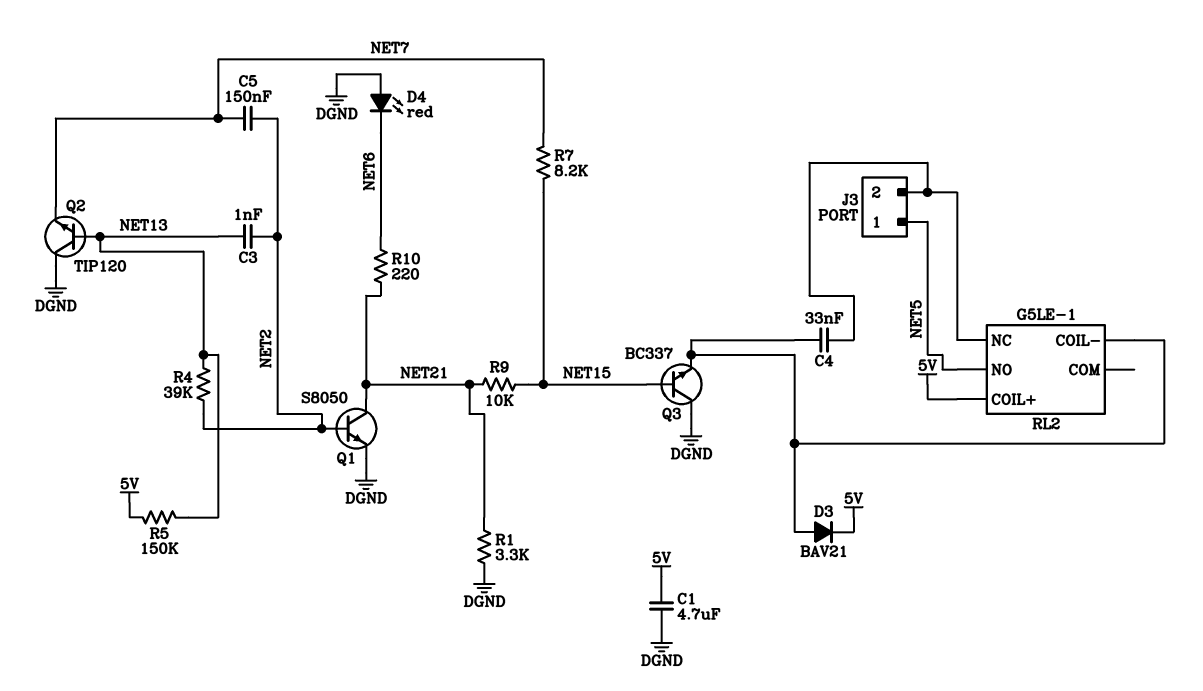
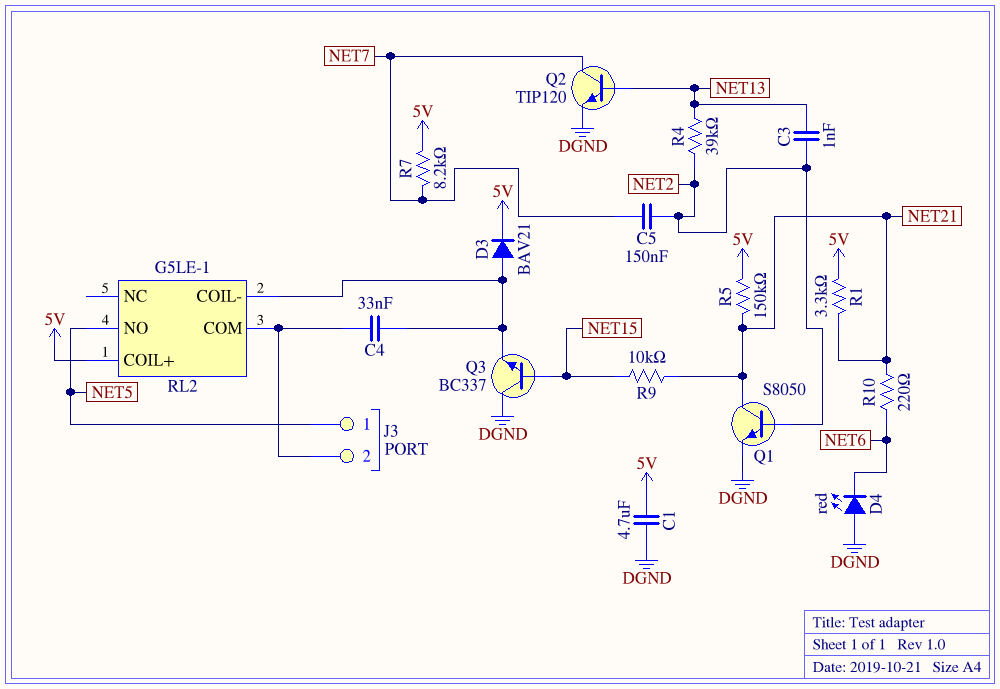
Q2: NPN TIP120 (B NET13, C DGND, E NET7) -> NPN TIP120 (B NET13, C NET7, E DGND)
R1: 3.3k (DGND, NET21) -> 3.3k (5V, NET21)
R5: 150k (5V, NET13) -> 150k (5V, NET21)
R7: 8.2k (NET7, NET15) -> 8.2k (5V, NET7)
RL2 pin COM: none -> J3/2
RL2 pin NC: J3/2 -> none

